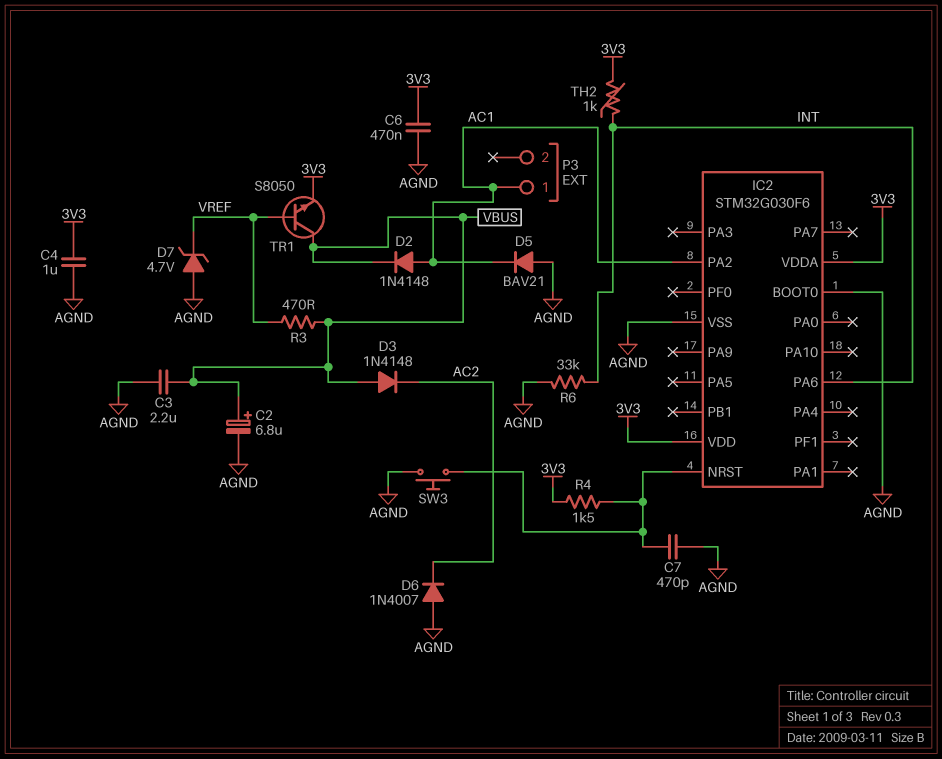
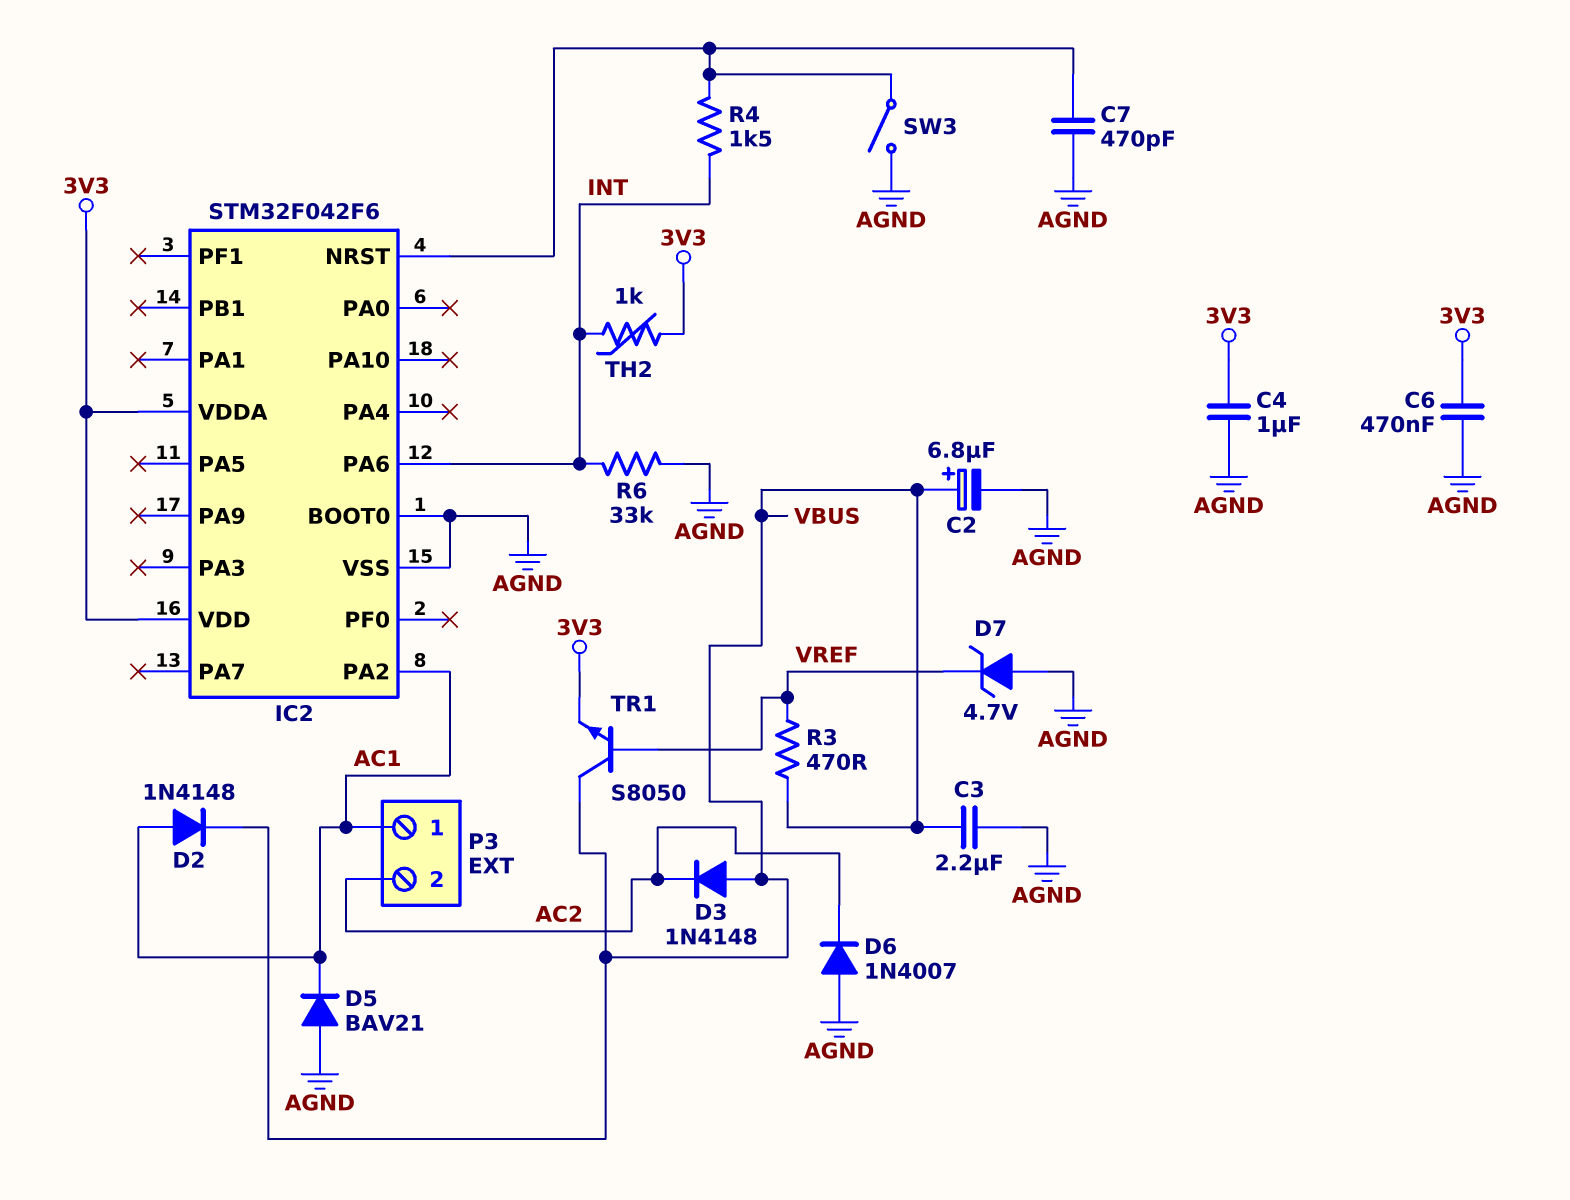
IC2: STM32G030F6 -> STM32F042F6
P3 pin 2: none -> AC2
R4: 1.5k (3V3, IC2/NRST) -> 1.5k (IC2/NRST, INT)
SW3: button (AGND, IC2/NRST) -> switch (AGND, IC2/NRST)

